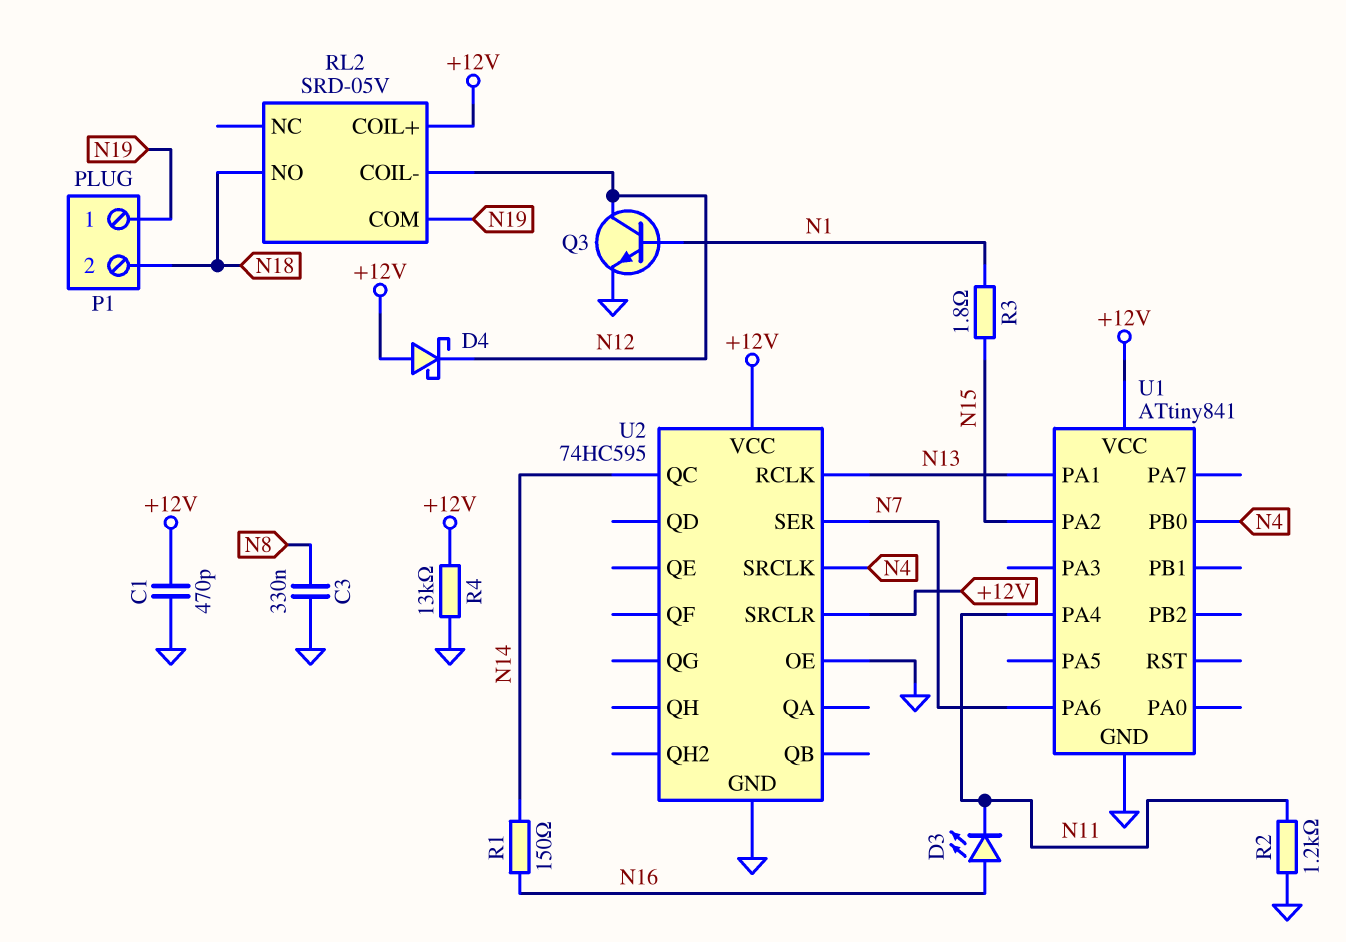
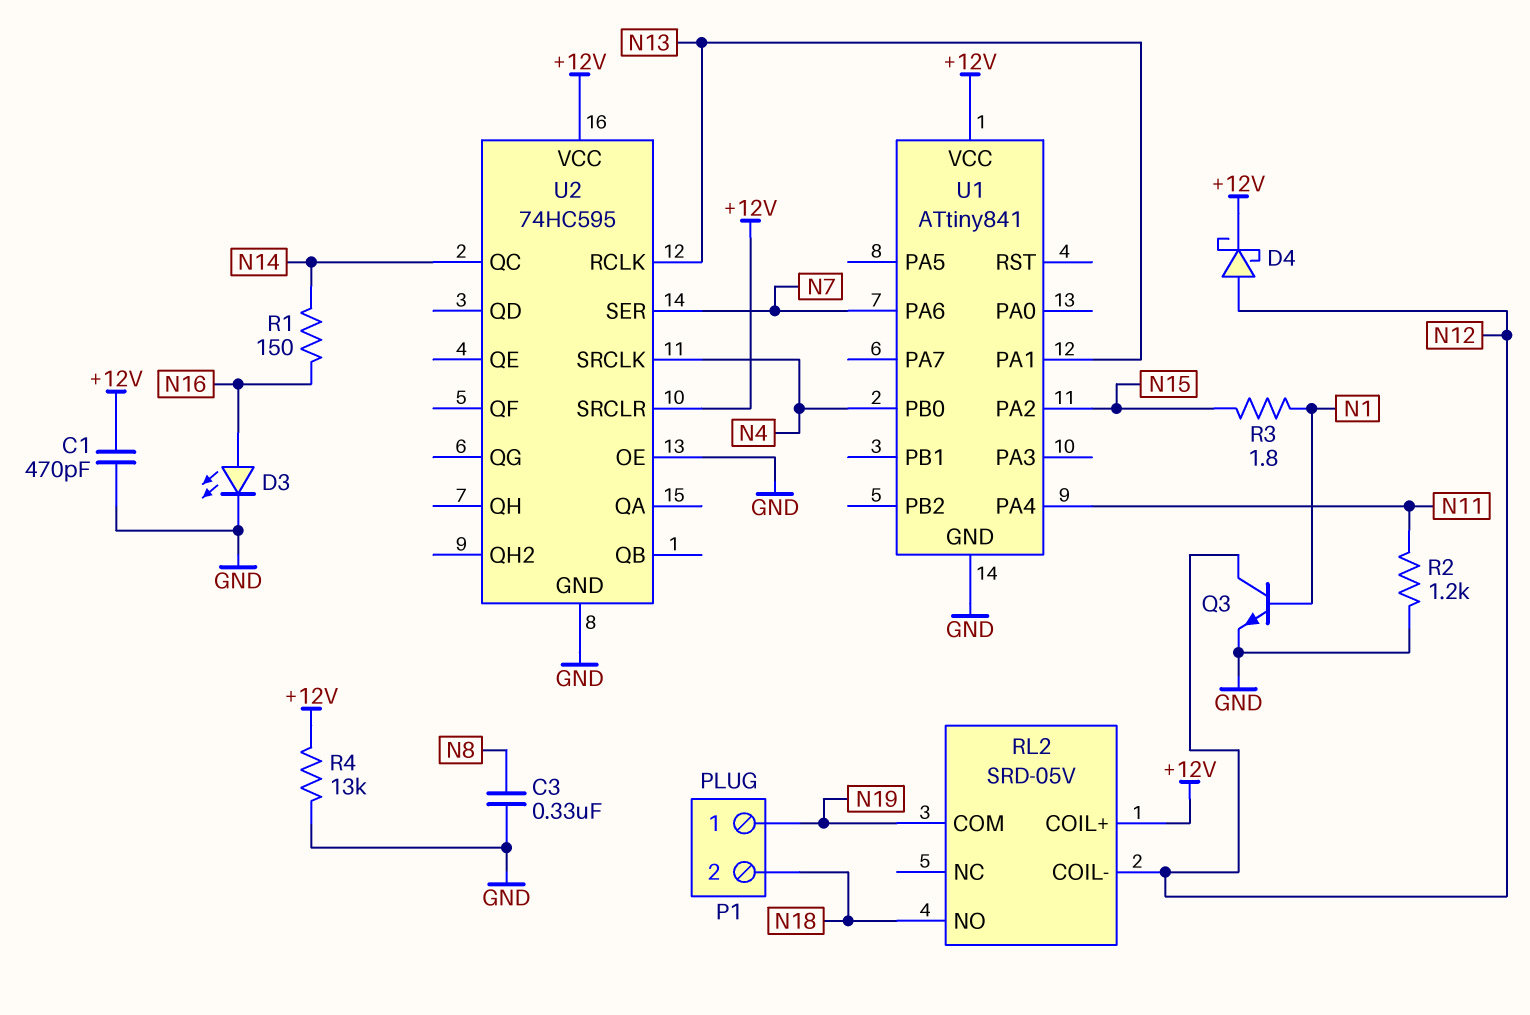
D3: LED (A N16, K N11) -> LED (A N16, K GND)
D4: schottky (A +12V, K N12) -> schottky (A N12, K +12V)

